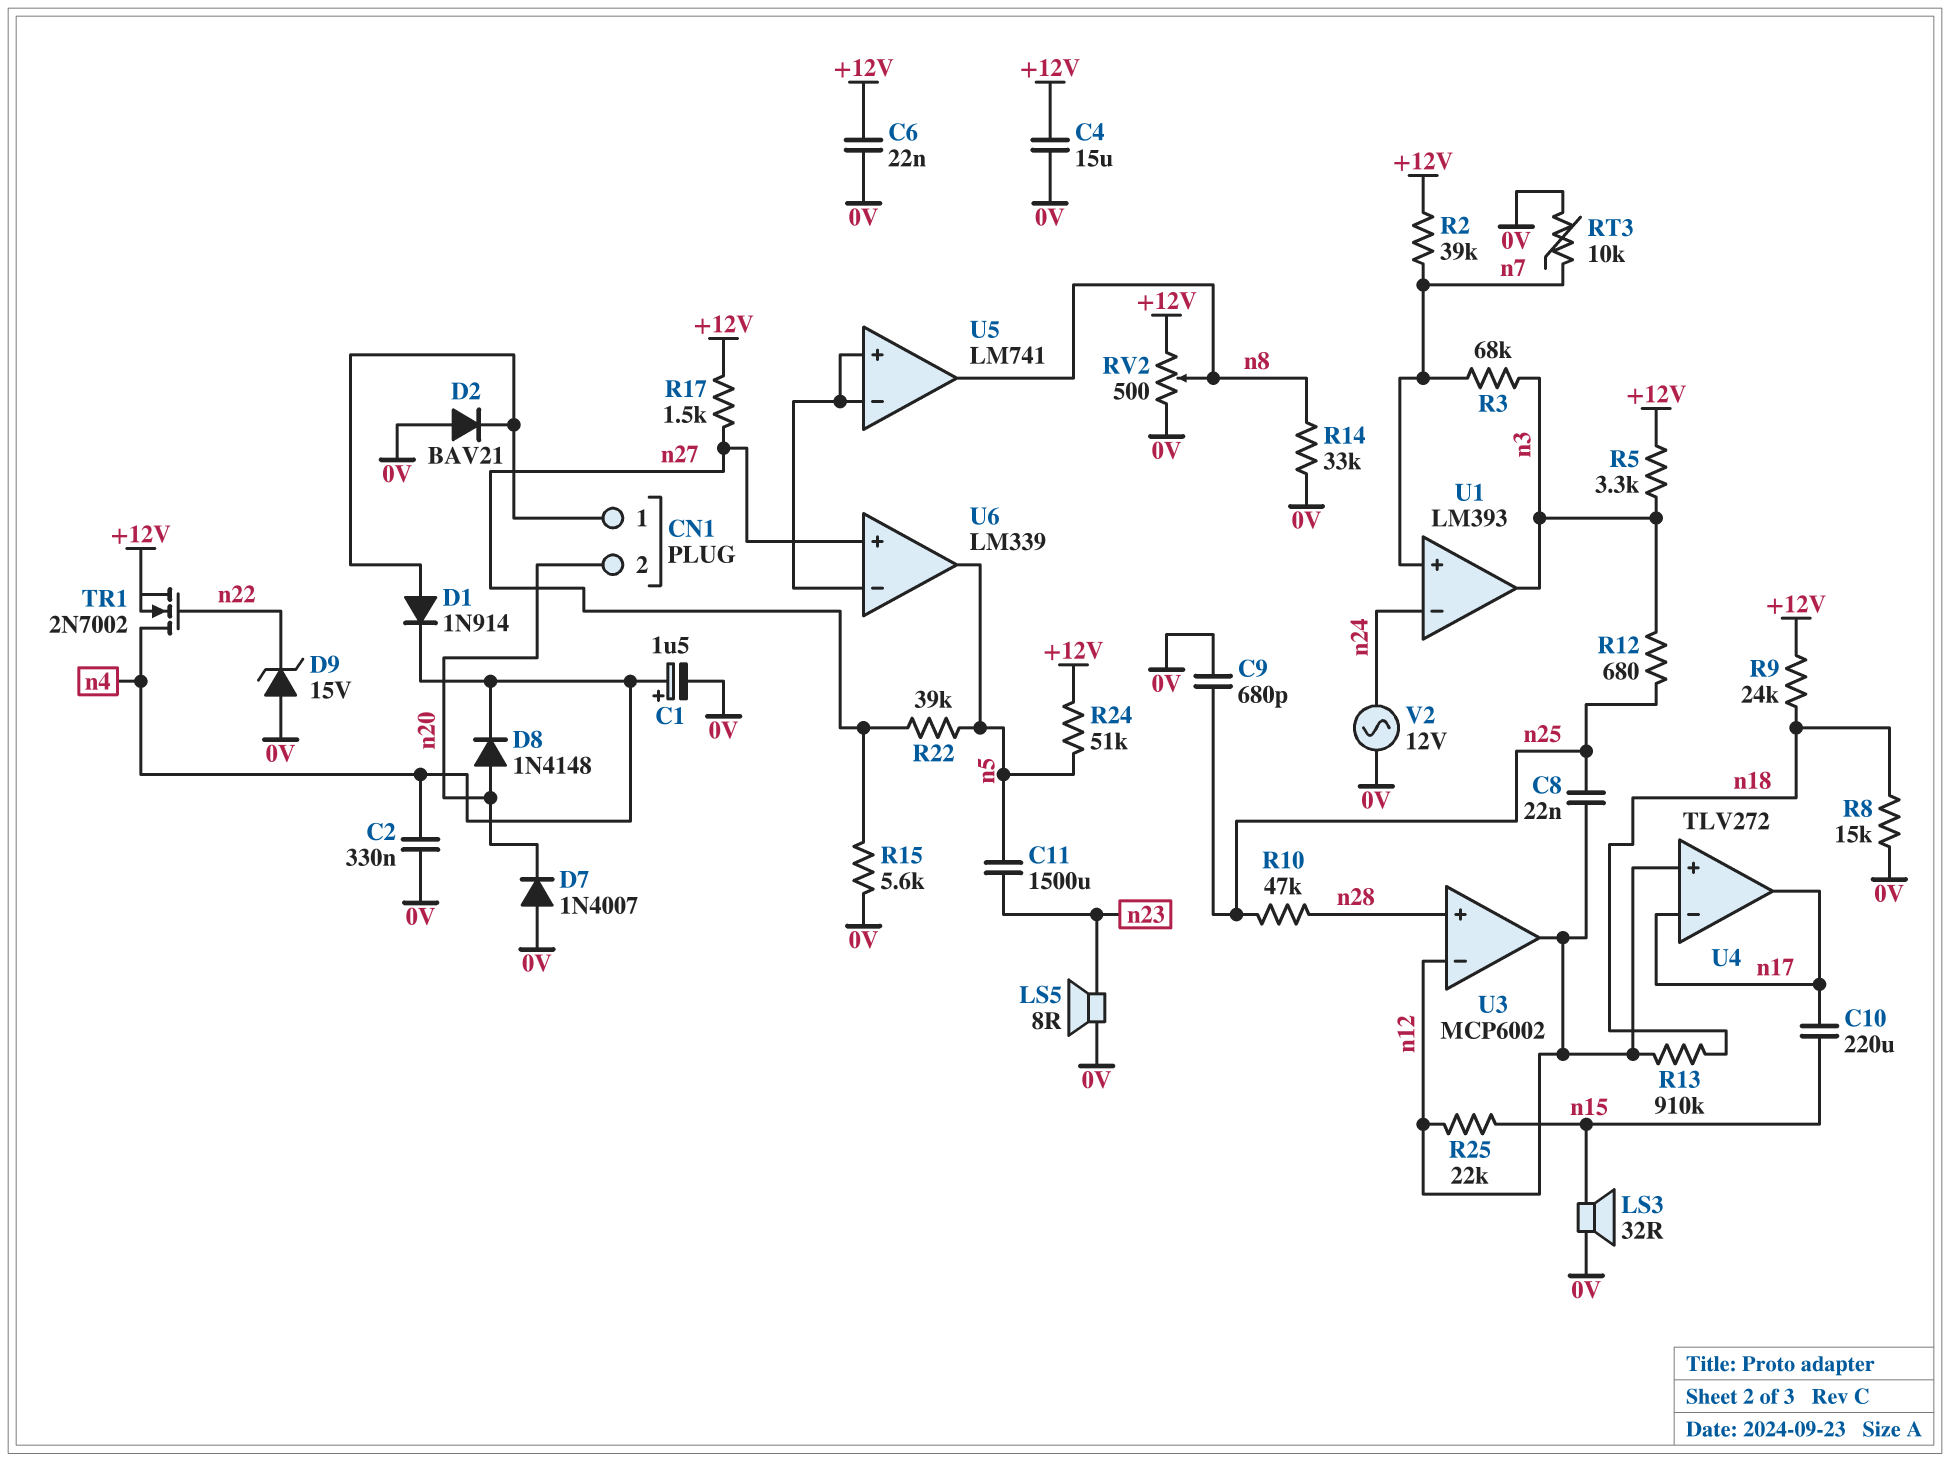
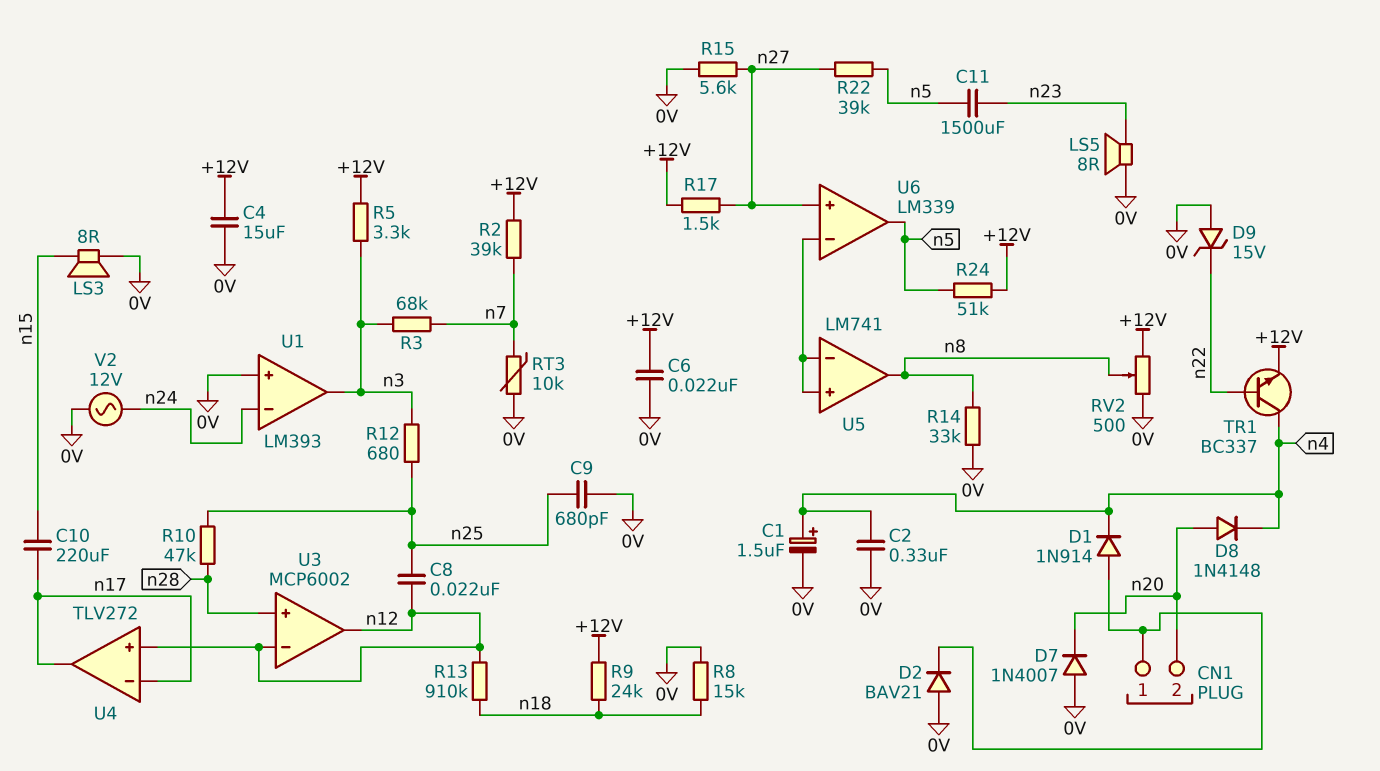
LS3: speaker 32R (0V, n15) -> speaker 8R (0V, n15)
R25: 22k (n12, n15) -> none
TR1: NMOS 2N7002 (G n22, D n4, S +12V) -> NPN BC337 (B n22, C n4, E +12V)
U1 pin in+: n7 -> 0V

